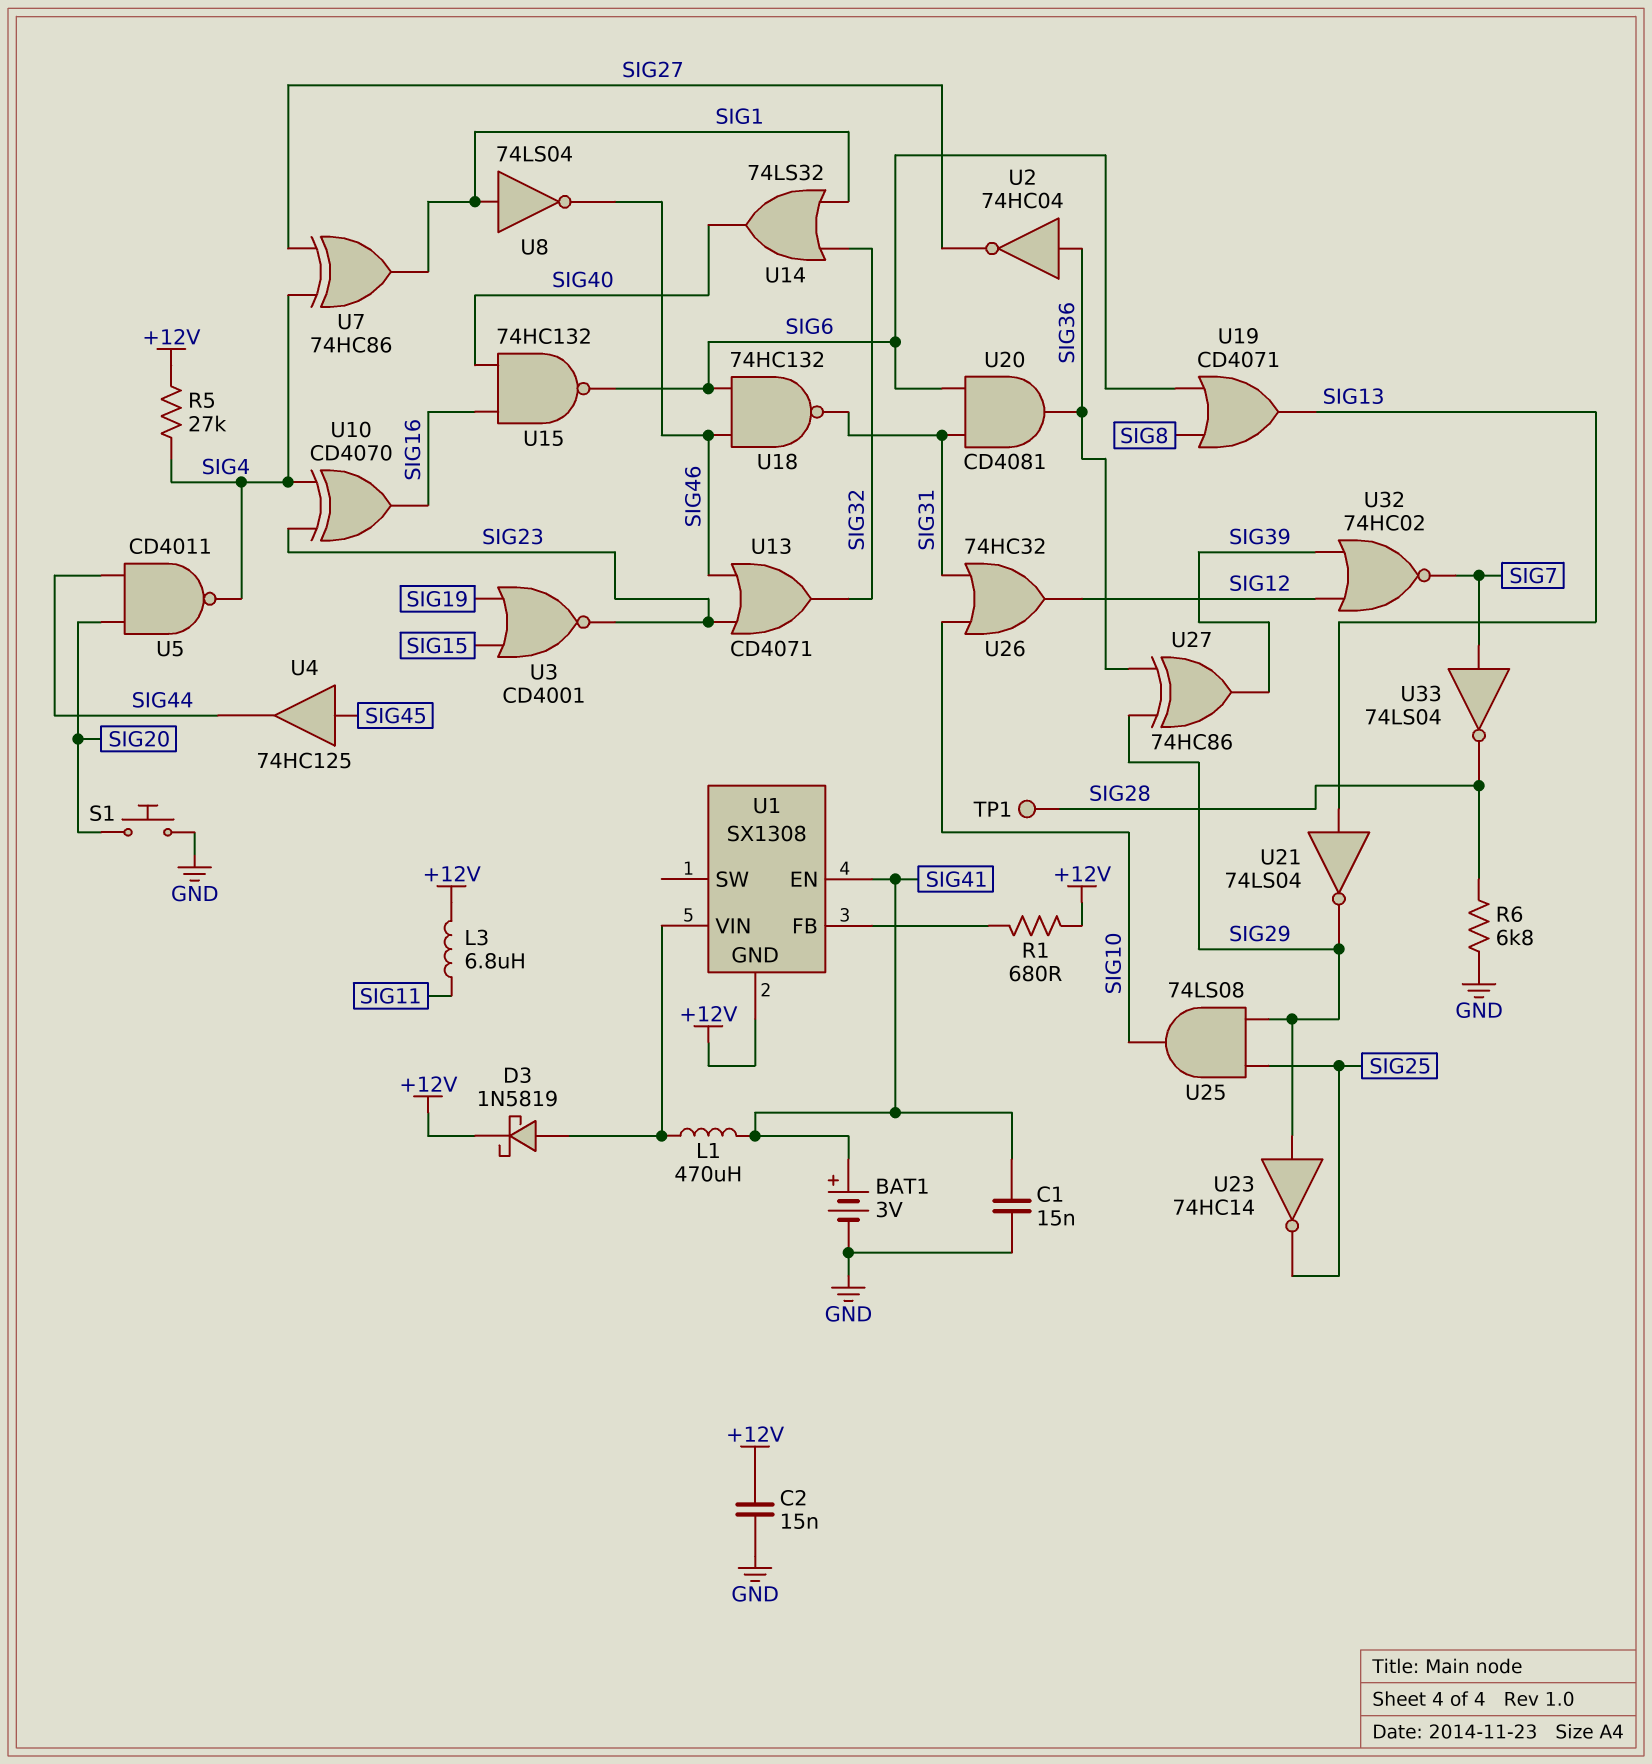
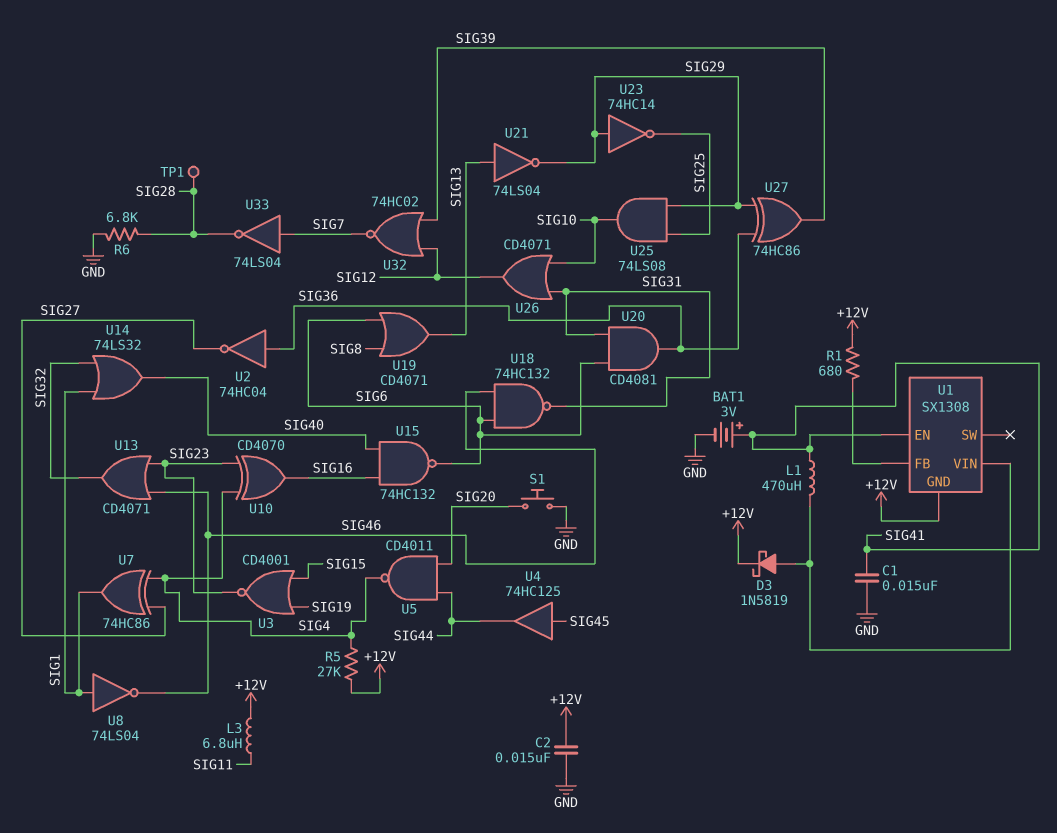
U26: OR 74HC32 (in SIG10, in SIG31, out SIG12) -> OR CD4071 (in SIG10, in SIG31, out SIG12)

